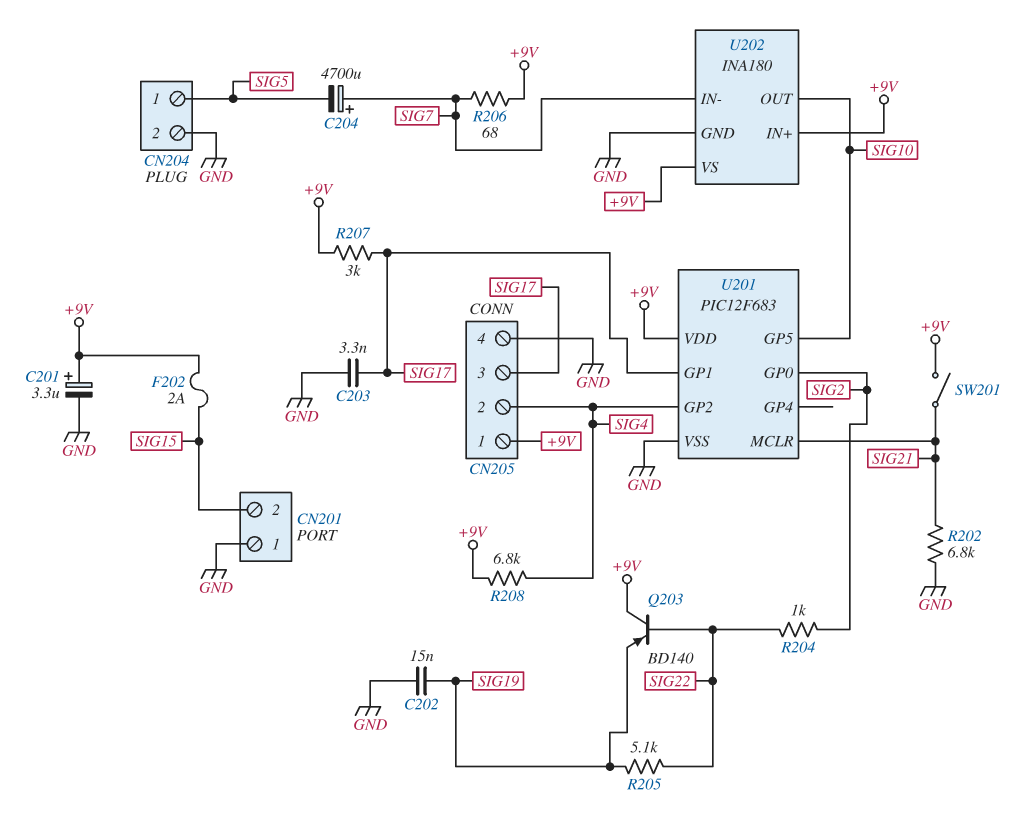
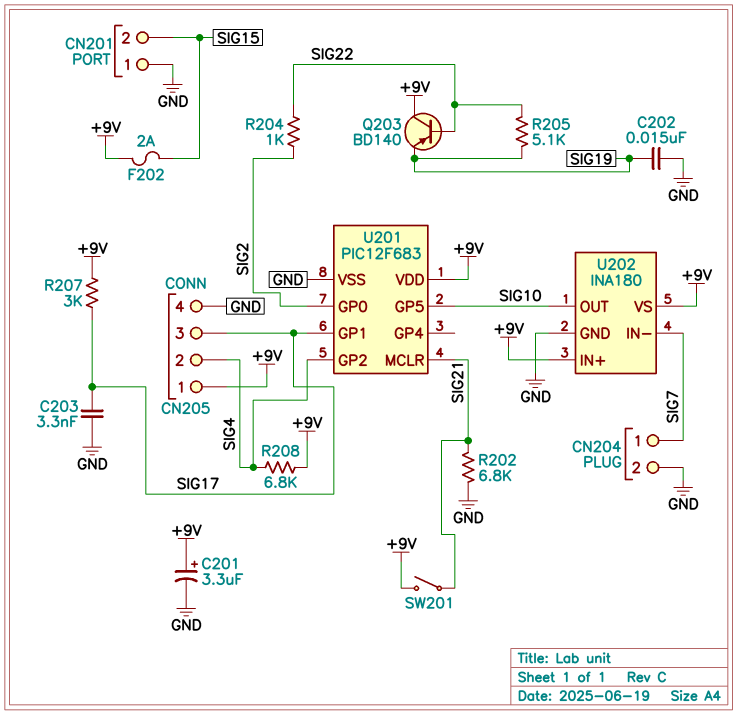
C204: 4700uF (plus SIG7, minus SIG5) -> none
CN204 pin 1: SIG5 -> SIG7
R206: 68 (+9V, SIG7) -> none

